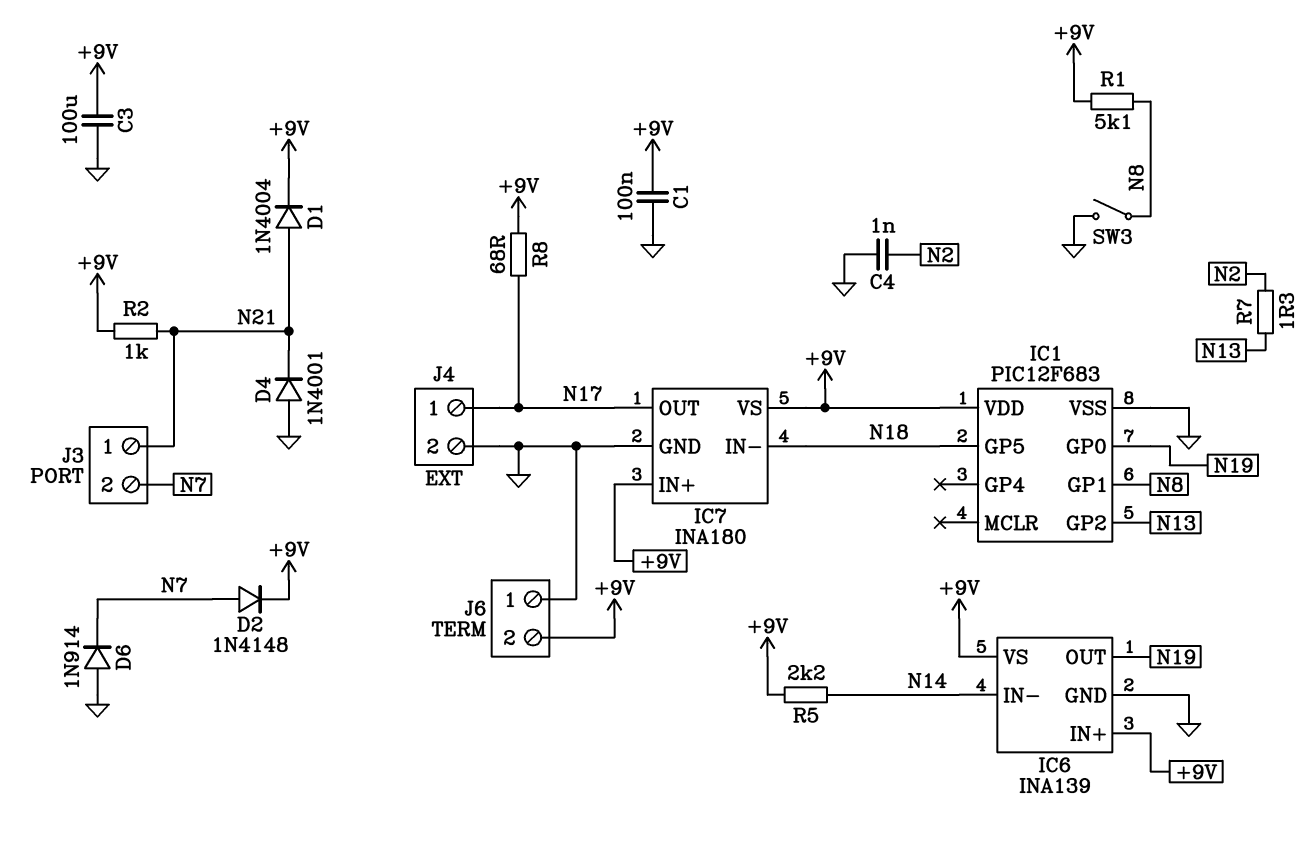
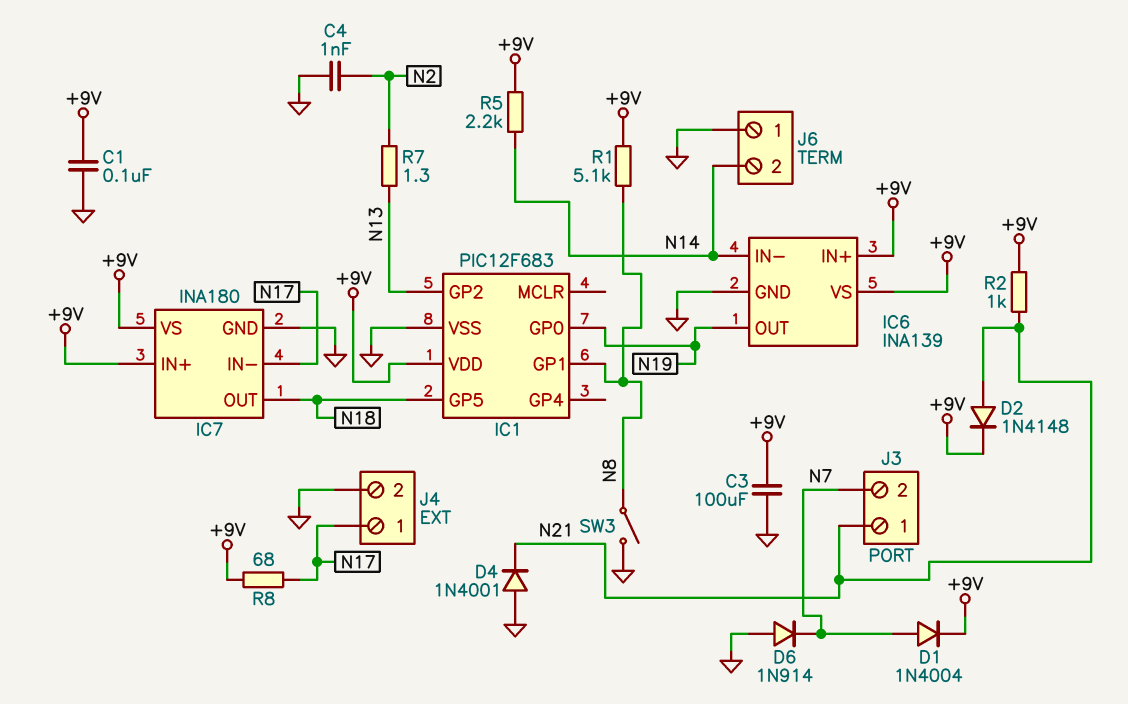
D1: diode 1N4004 (A N21, K +9V) -> diode 1N4004 (A N7, K +9V)
D2: diode 1N4148 (A N7, K +9V) -> diode 1N4148 (A N21, K +9V)
IC7 pin IN-: N18 -> N17
IC7 pin OUT: N17 -> N18
J6 pin 2: +9V -> N14

